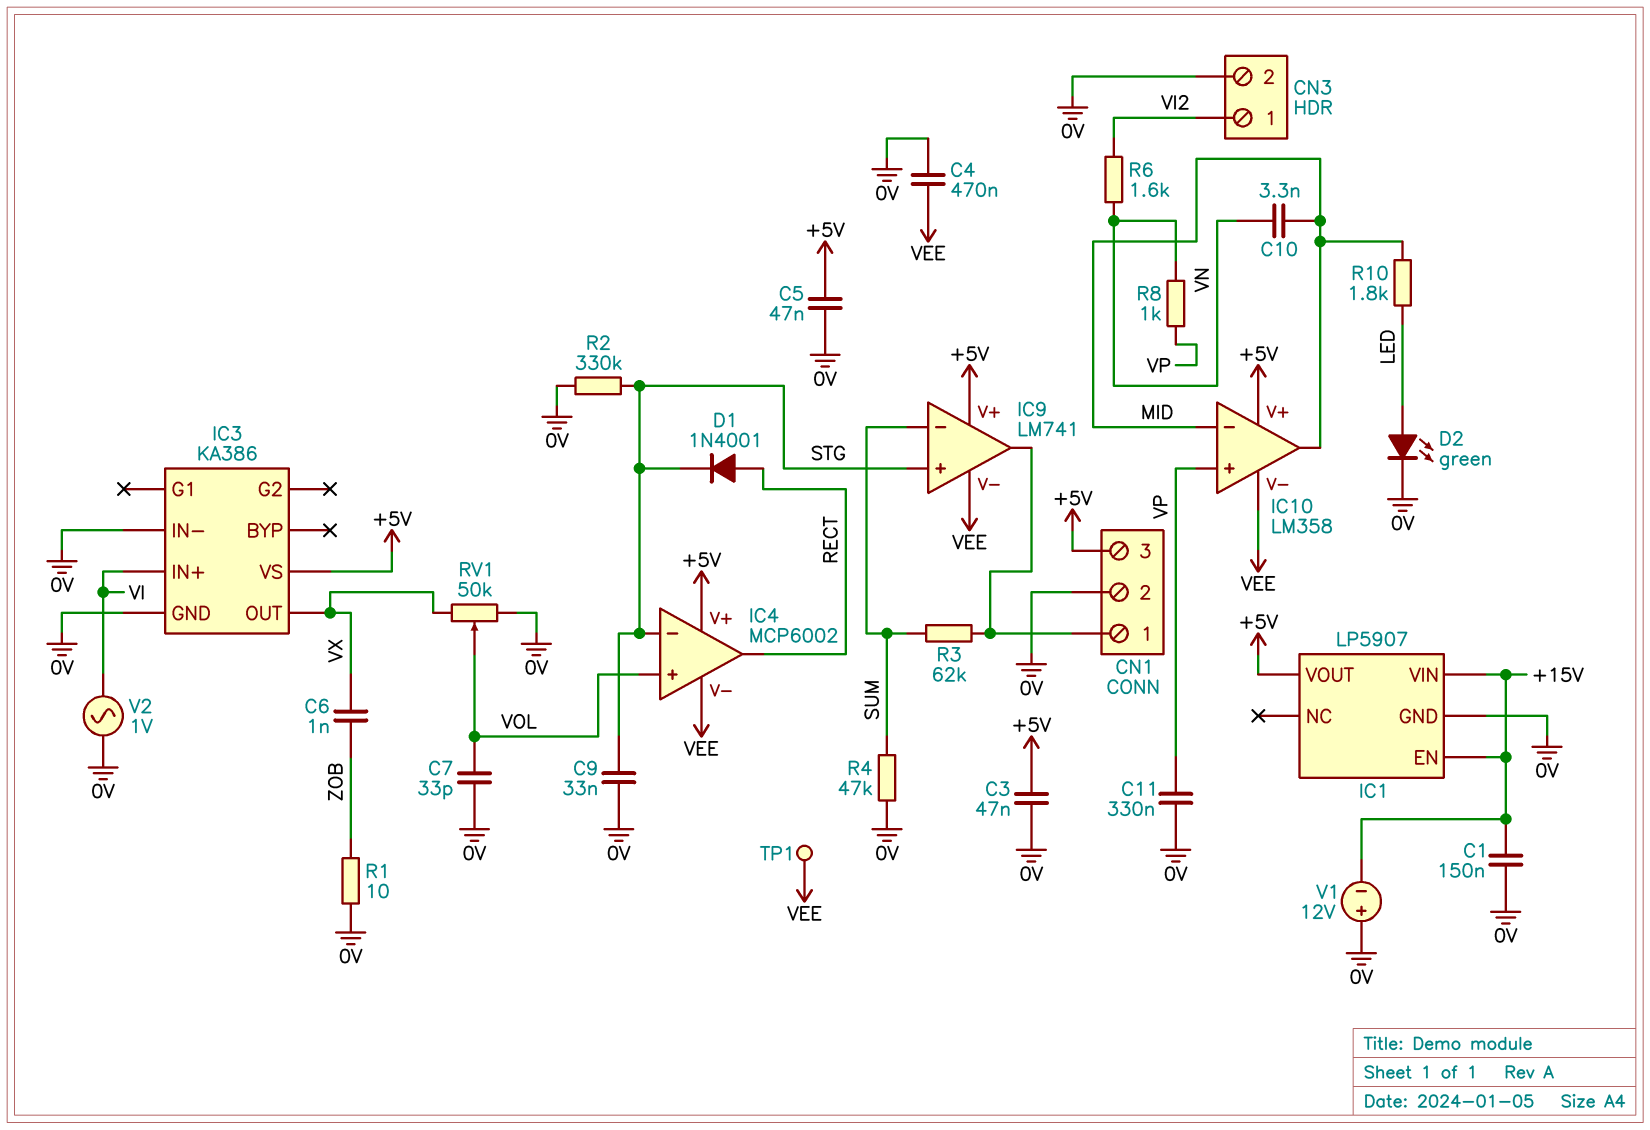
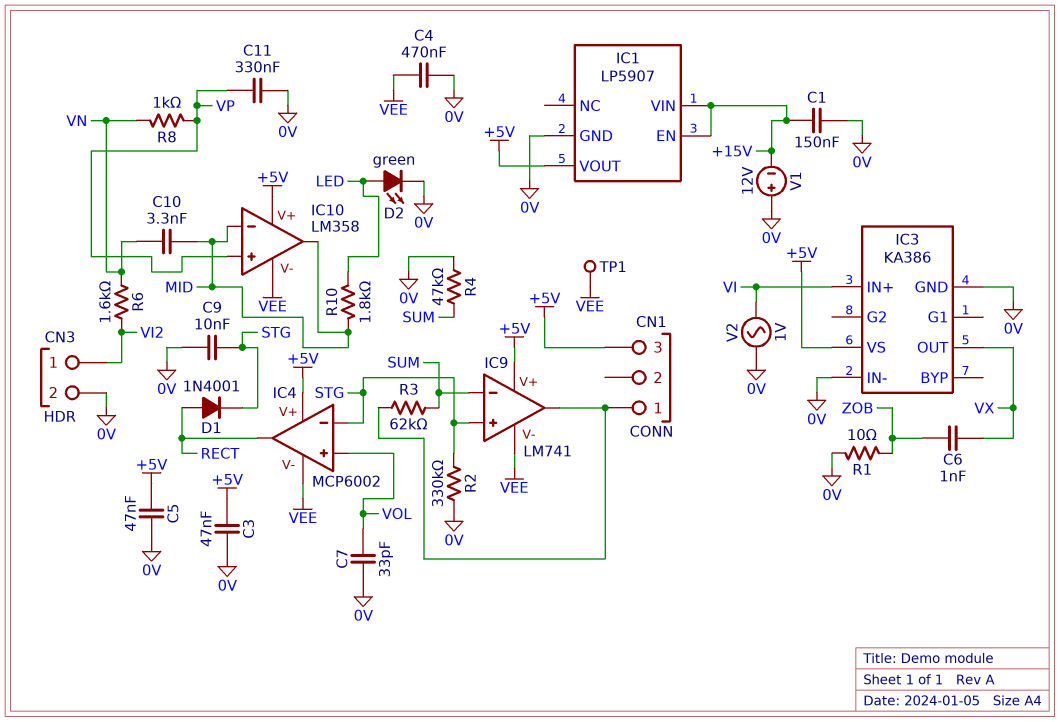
C9: 33nF (0V, STG) -> 10nF (0V, STG)
CN1 pin 2: 0V -> none
RV1: 50k (0V, VX, wiper VOL) -> none

